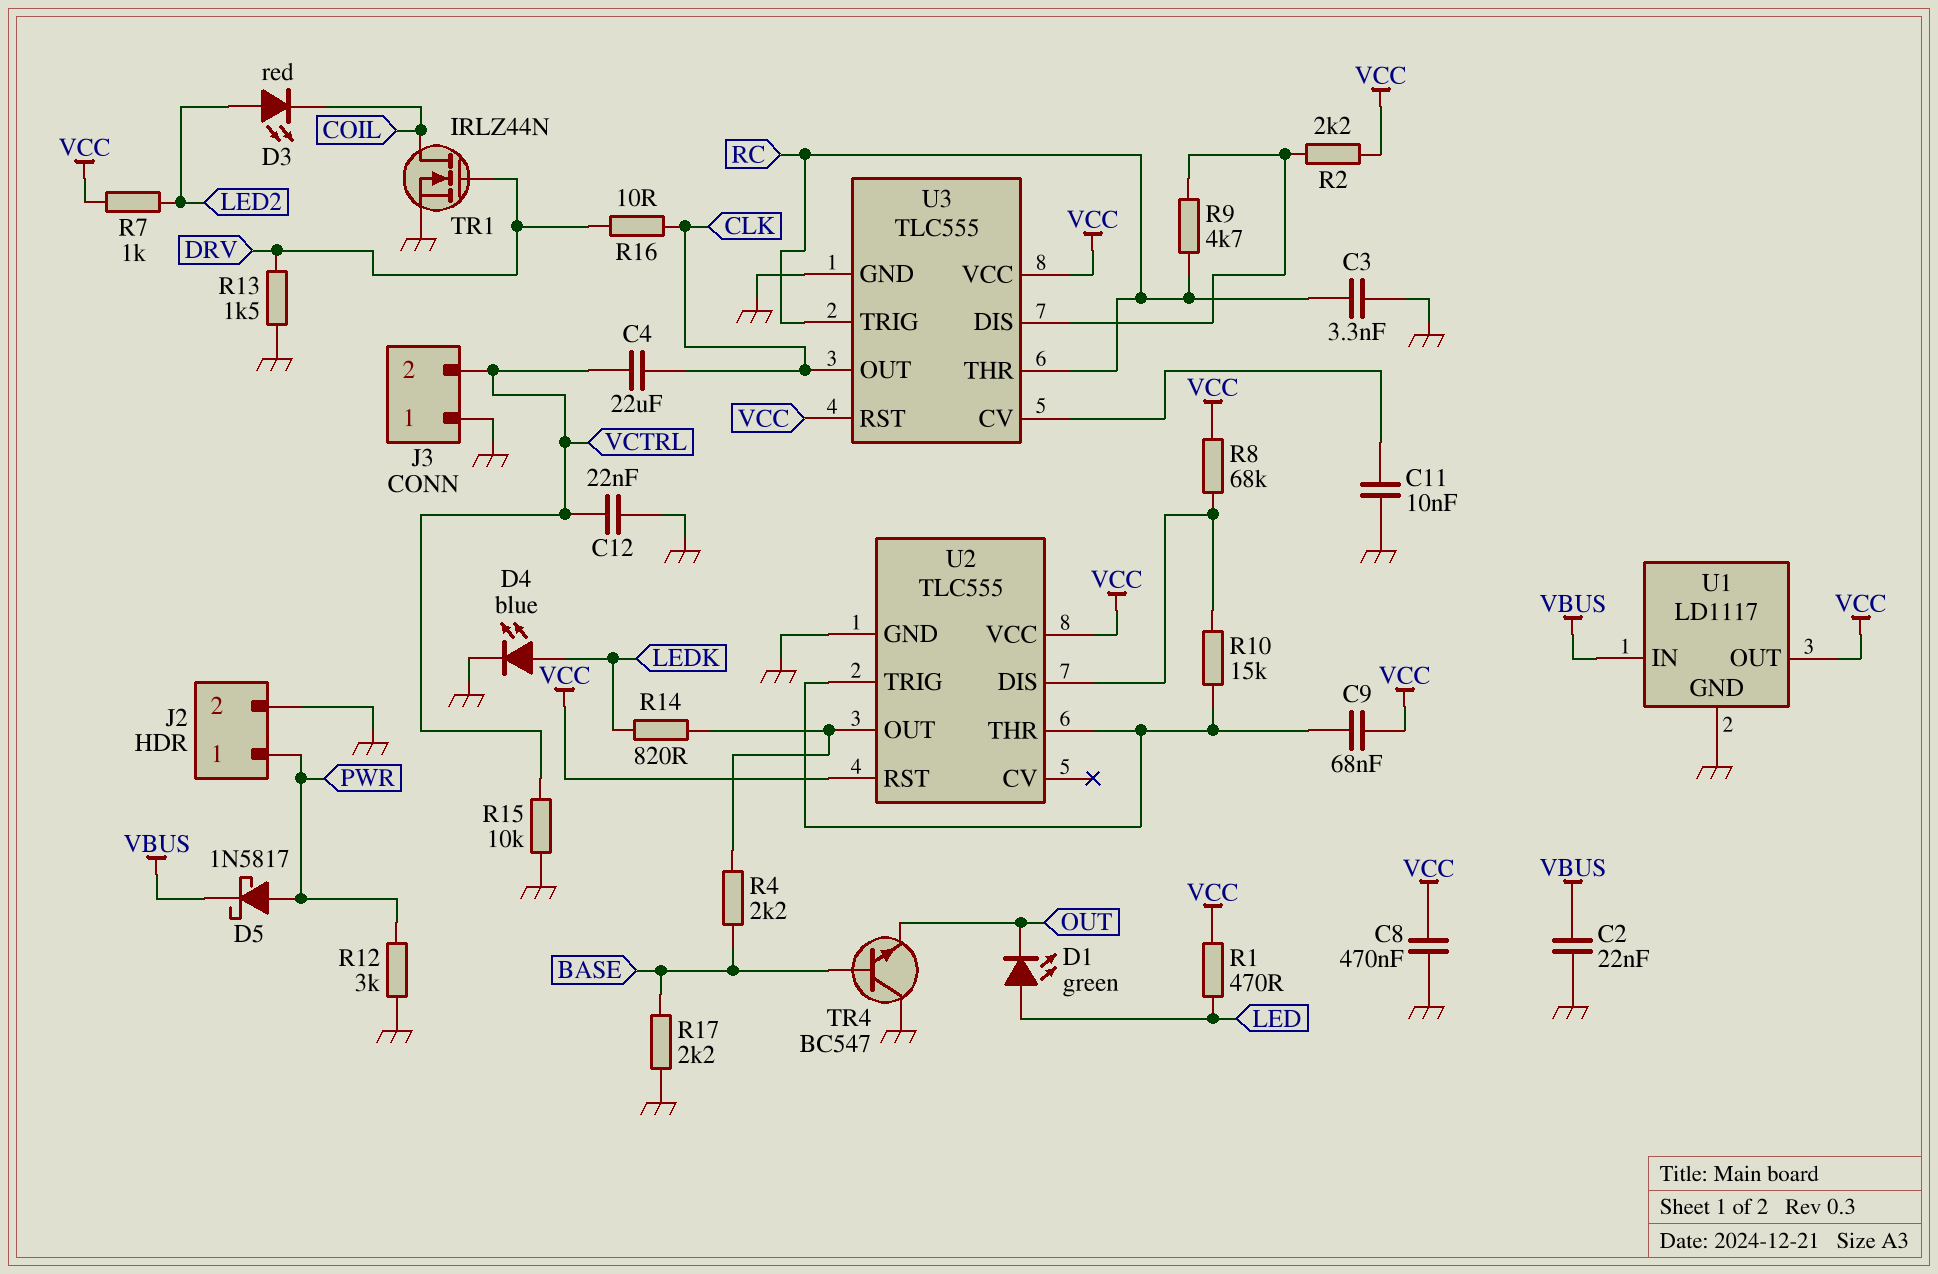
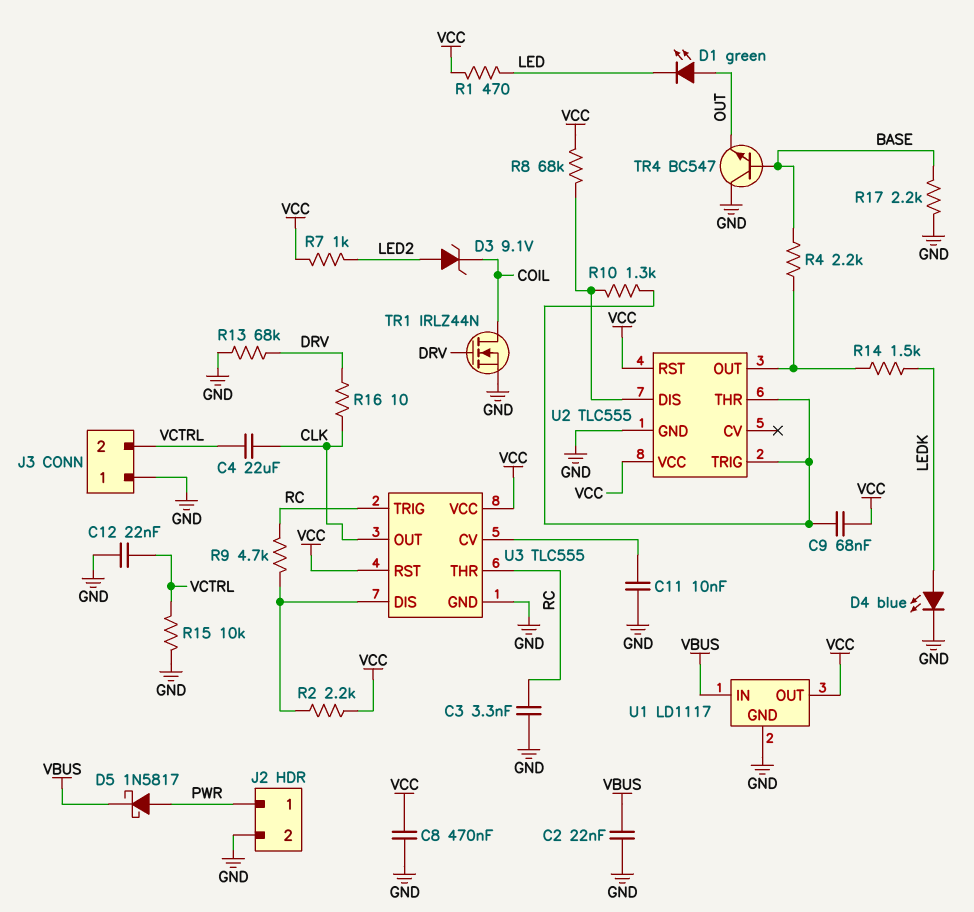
D1: LED green (A LED, K OUT) -> LED green (A OUT, K LED)
D3: LED red (A LED2, K COIL) -> zener 9.1V (A LED2, K COIL)
R10: 15k (U2/DIS, U2/THR) -> 1.3k (U2/DIS, U2/THR)
R12: 3k (GND, PWR) -> none
R13: 1.5k (DRV, GND) -> 68k (DRV, GND)
R14: 820 (LEDK, U2/OUT) -> 1.5k (LEDK, U2/OUT)

